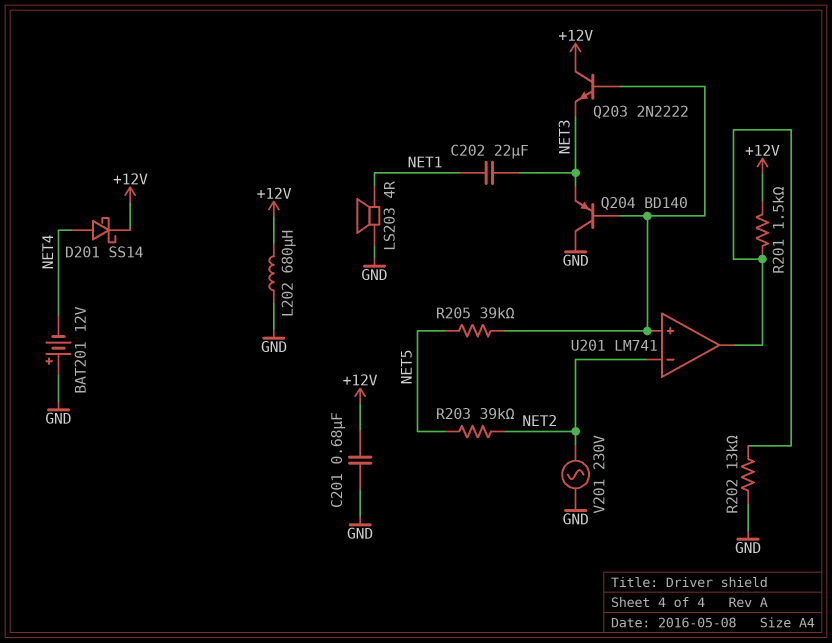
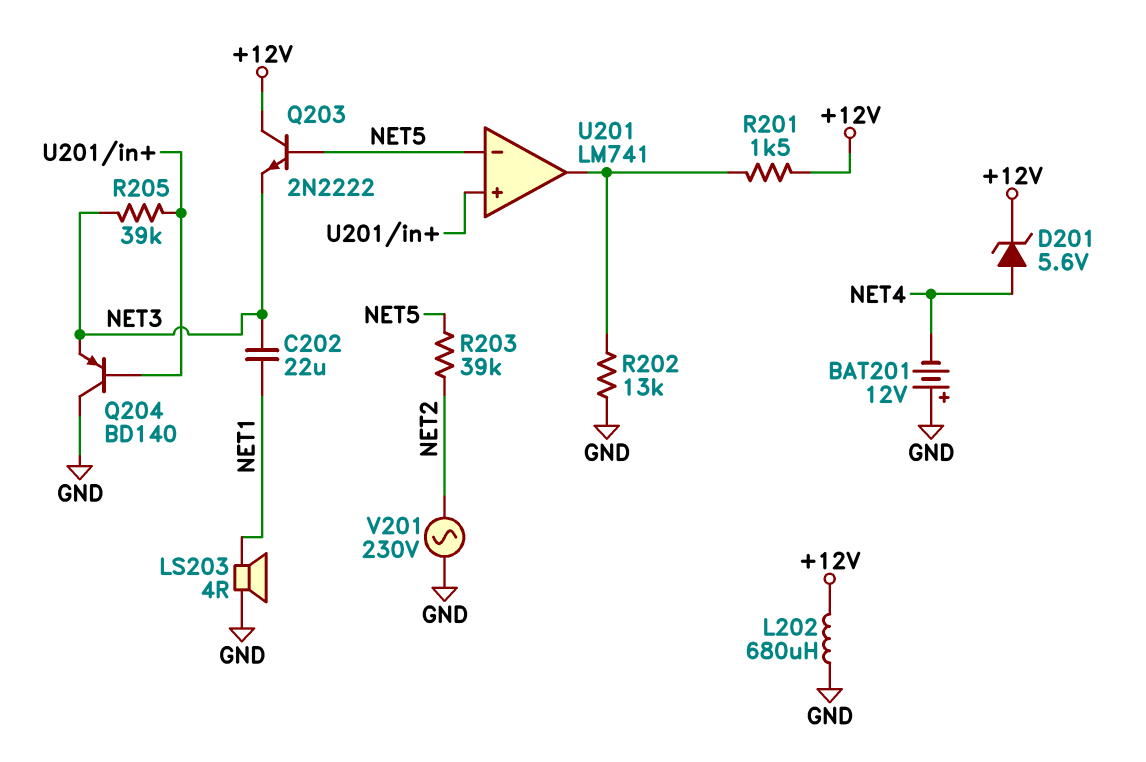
C201: 680nF (+12V, GND) -> none
D201: schottky SS14 (A NET4, K +12V) -> zener 5.6V (A NET4, K +12V)
Q203: NPN 2N2222 (B U201/in+, C +12V, E NET3) -> NPN 2N2222 (B NET5, C +12V, E NET3)
R205: 39k (NET5, U201/in+) -> 39k (NET3, U201/in+)
U201 pin in-: NET2 -> NET5

